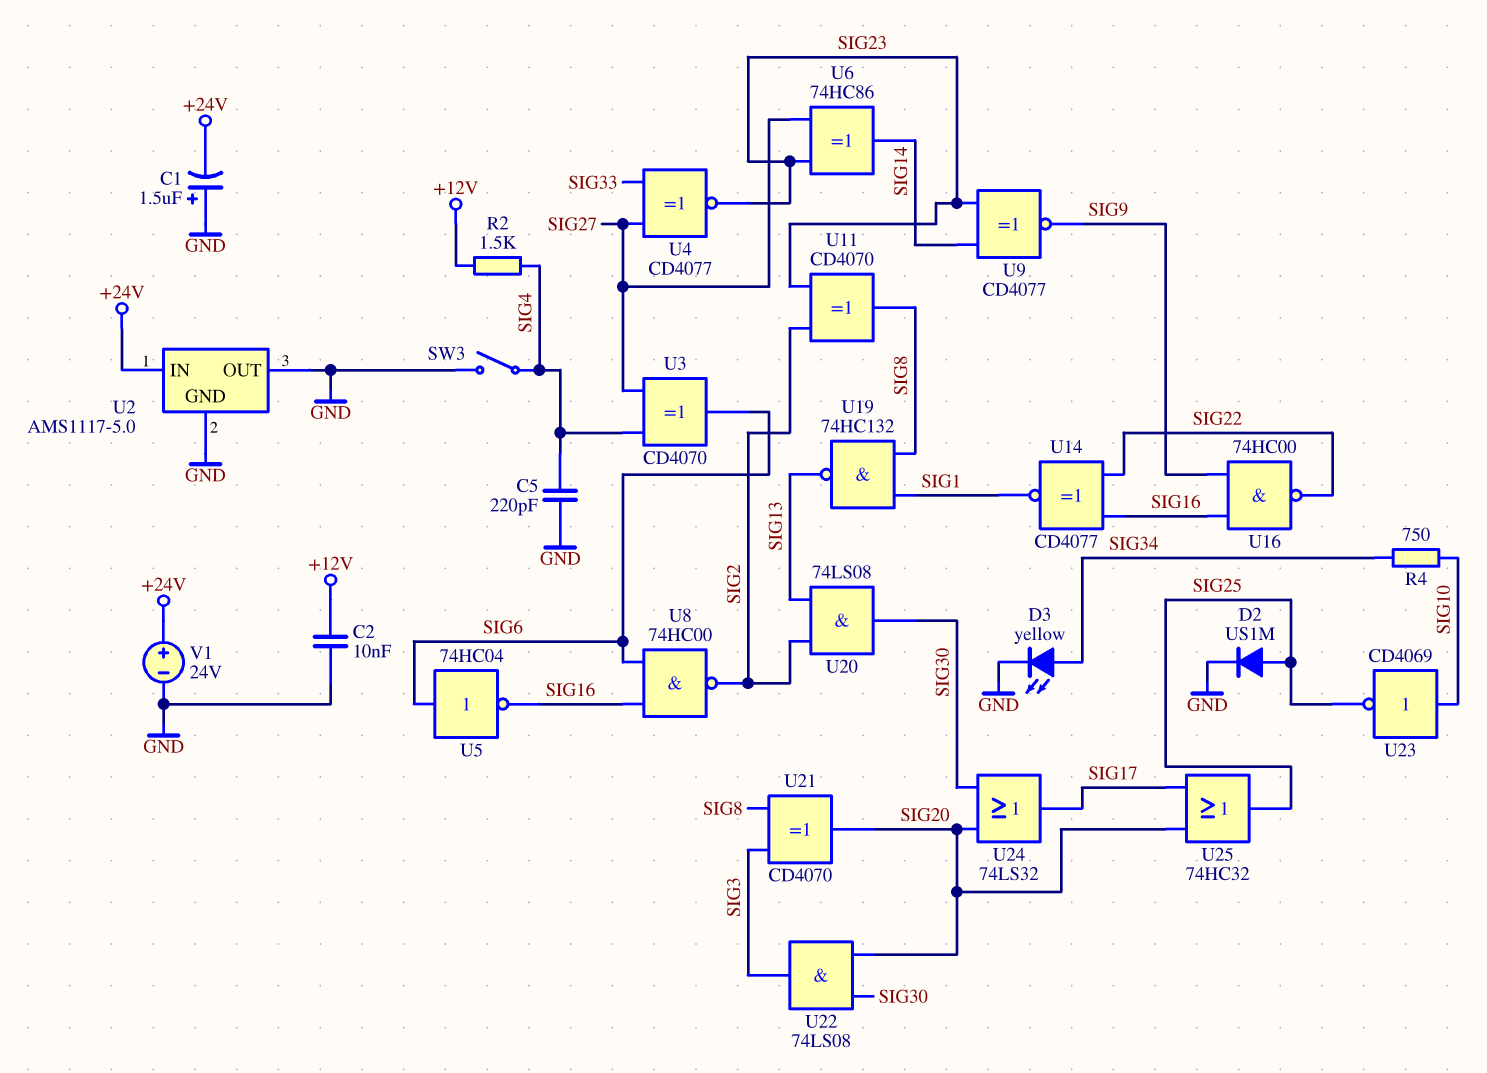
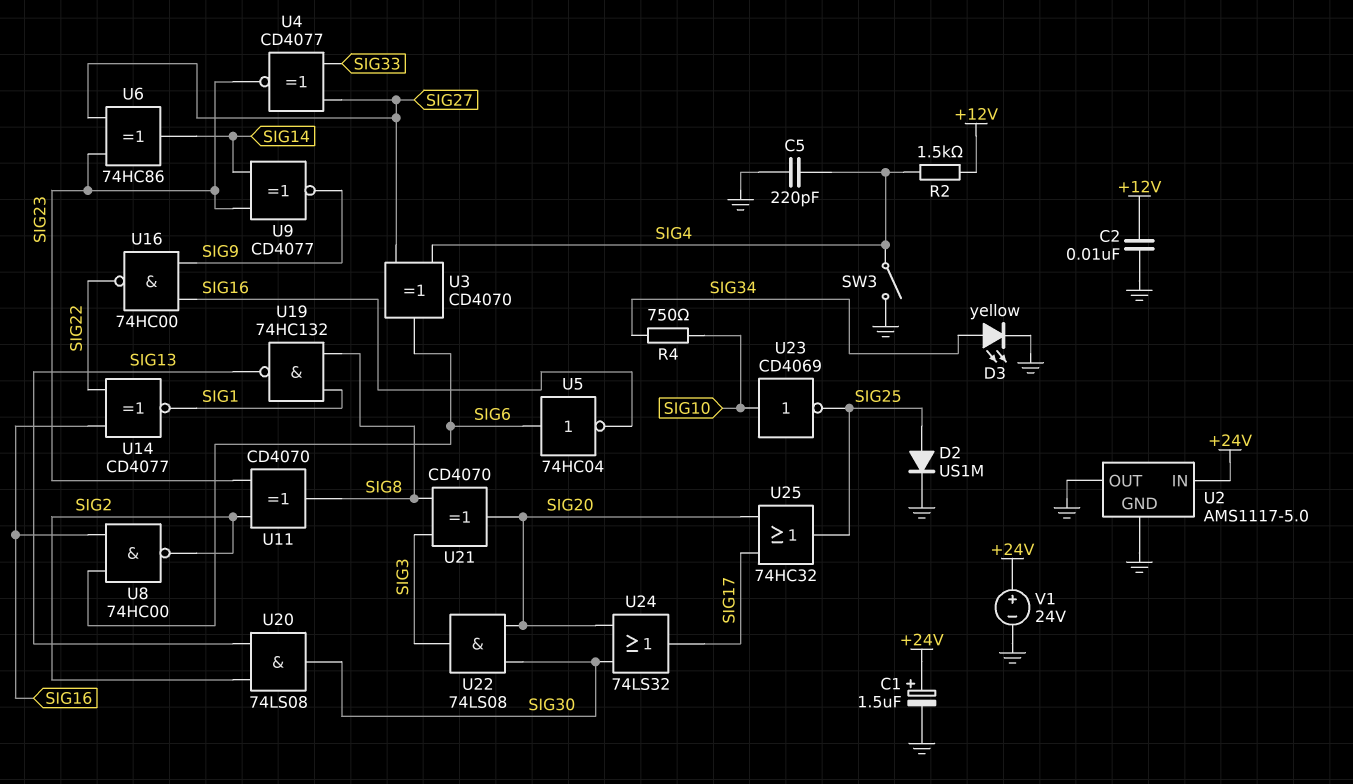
C1: 1.5uF (plus GND, minus +24V) -> 1.5uF (plus +24V, minus GND)

